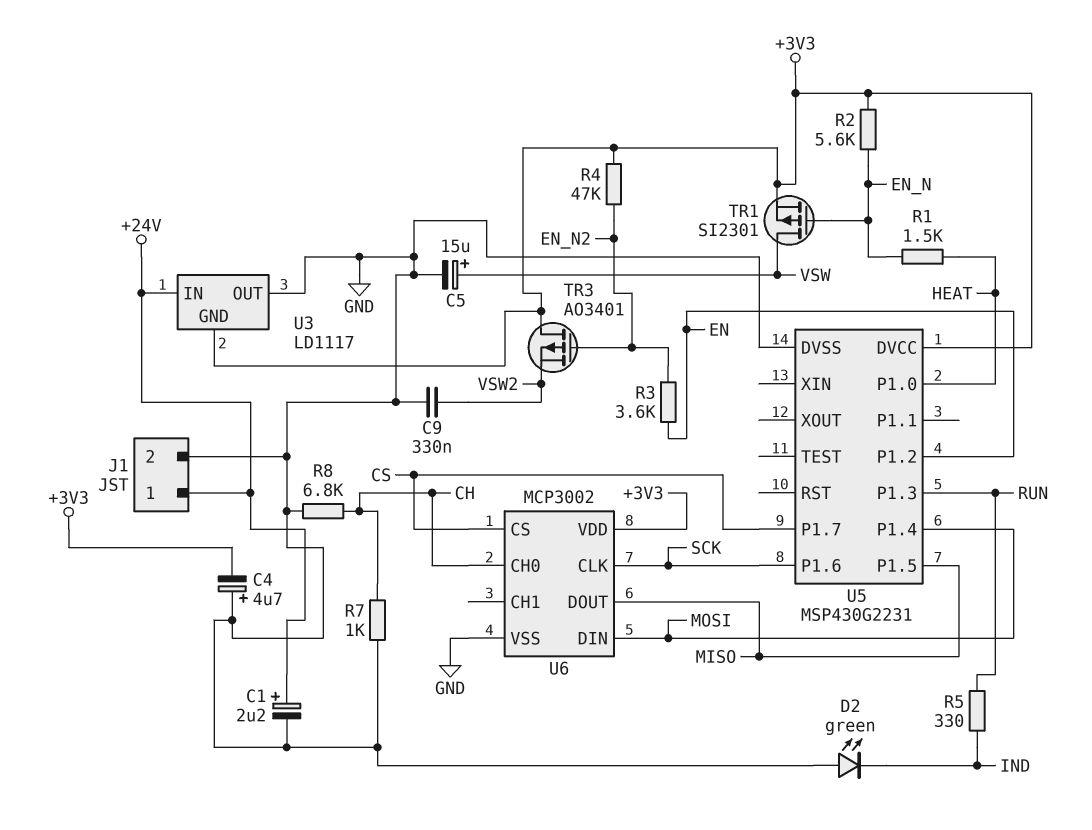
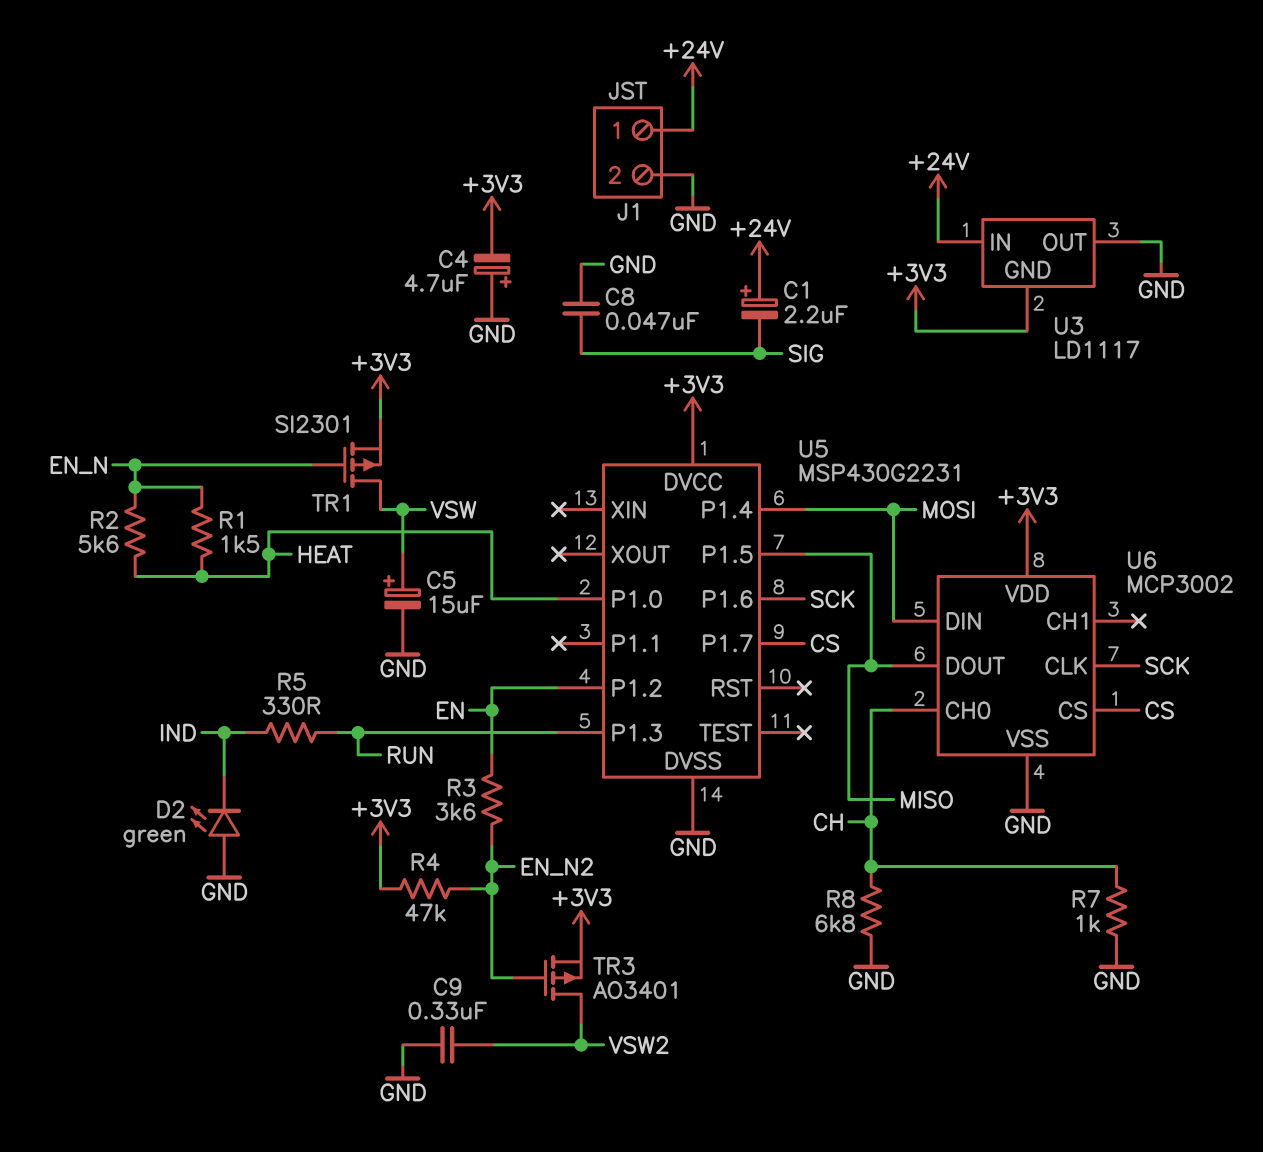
C1: 2.2uF (plus +24V, minus GND) -> 2.2uF (plus +24V, minus SIG)
C8: none -> 47nF (GND, SIG)
R2: 5.6k (+3V3, EN_N) -> 5.6k (EN_N, HEAT)
TR3: PMOS AO3401 (G EN_N2, D +3V3, S VSW2) -> PMOS AO3401 (G EN_N2, D VSW2, S +3V3)

